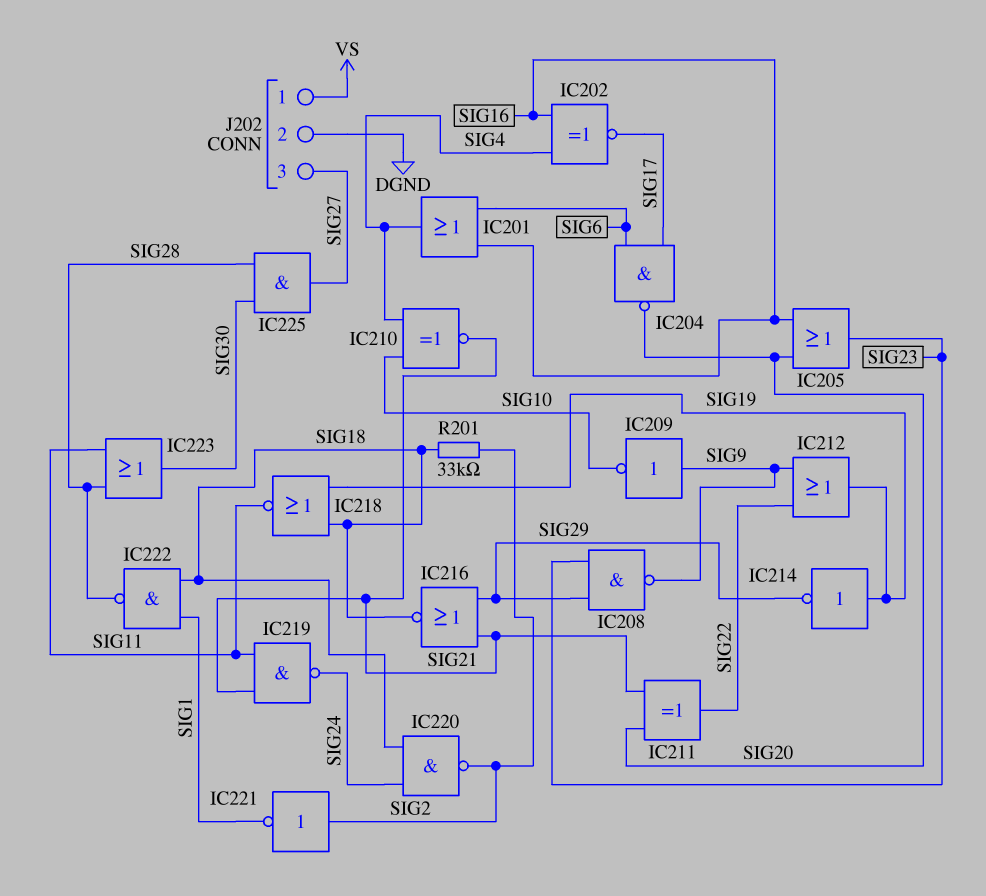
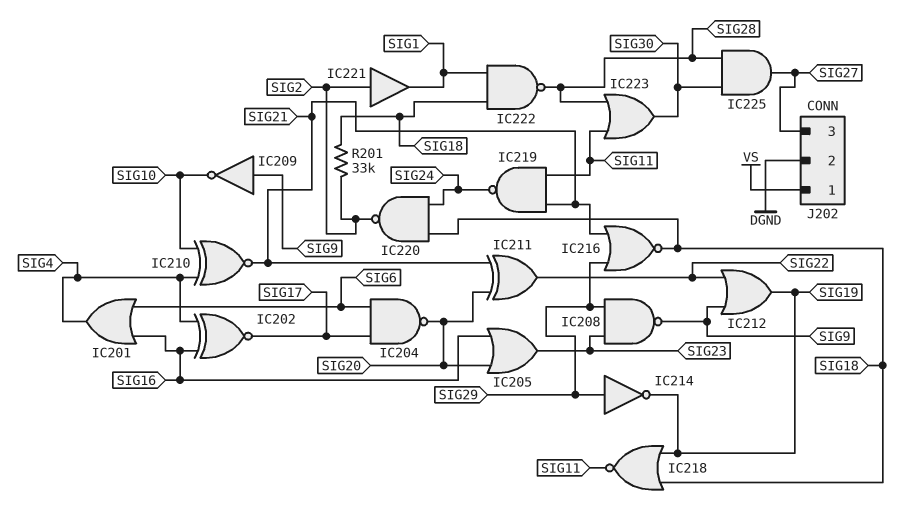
IC214: NOT (in SIG19, out SIG29) -> NOT (in SIG29, out SIG19)
IC221: NOT (in SIG2, out SIG1) -> buffer (in SIG2, out SIG1)

